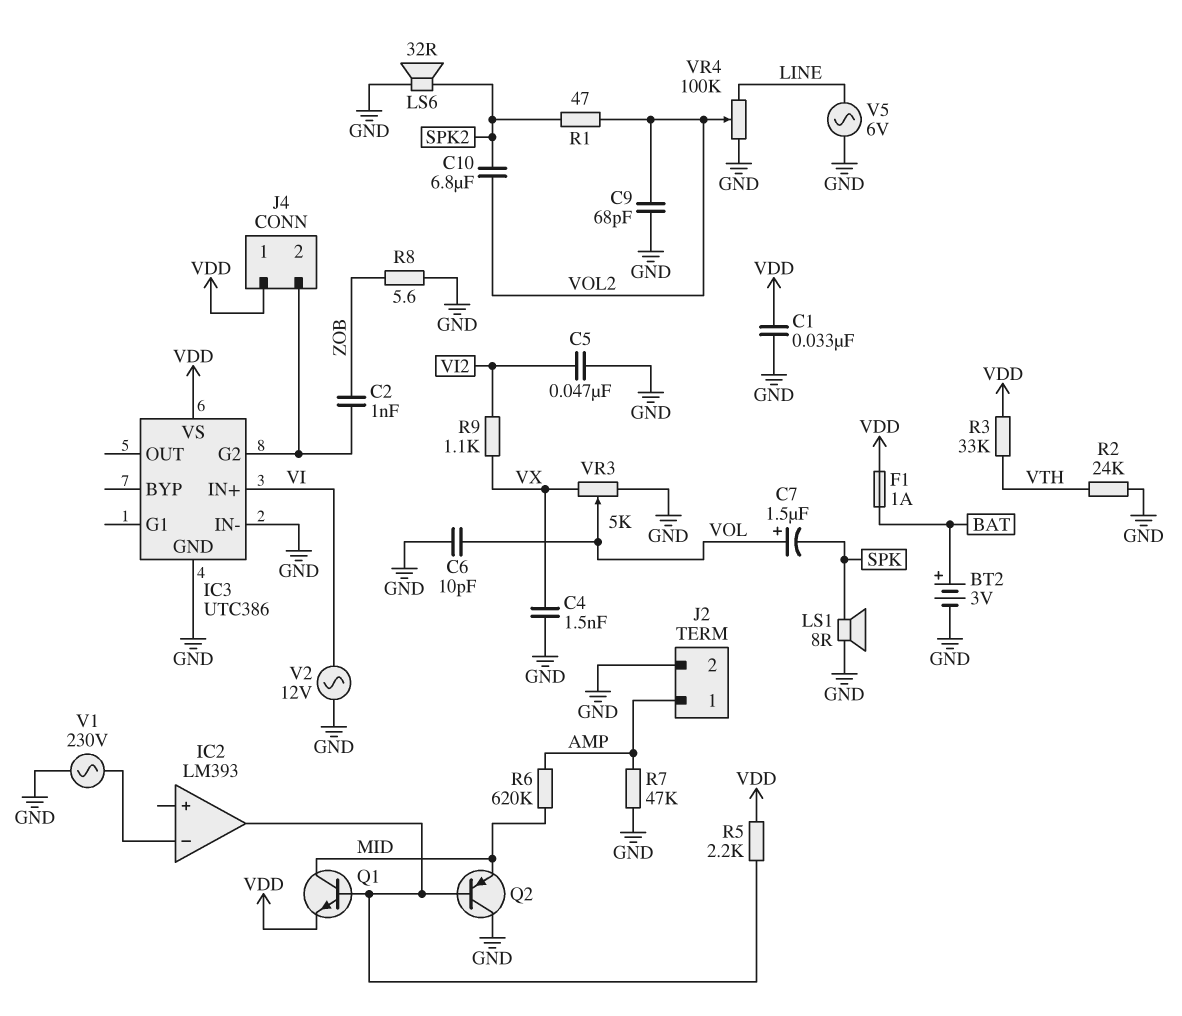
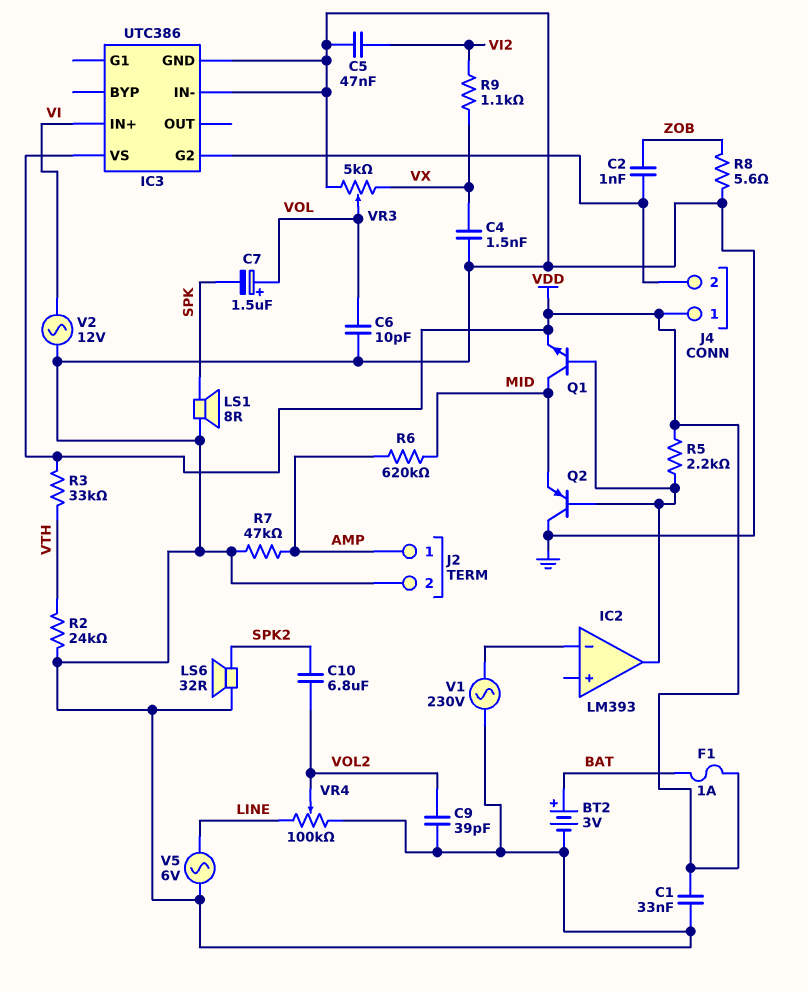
C9: 68pF (GND, VOL2) -> 39pF (GND, VOL2)
R1: 47 (SPK2, VOL2) -> none

